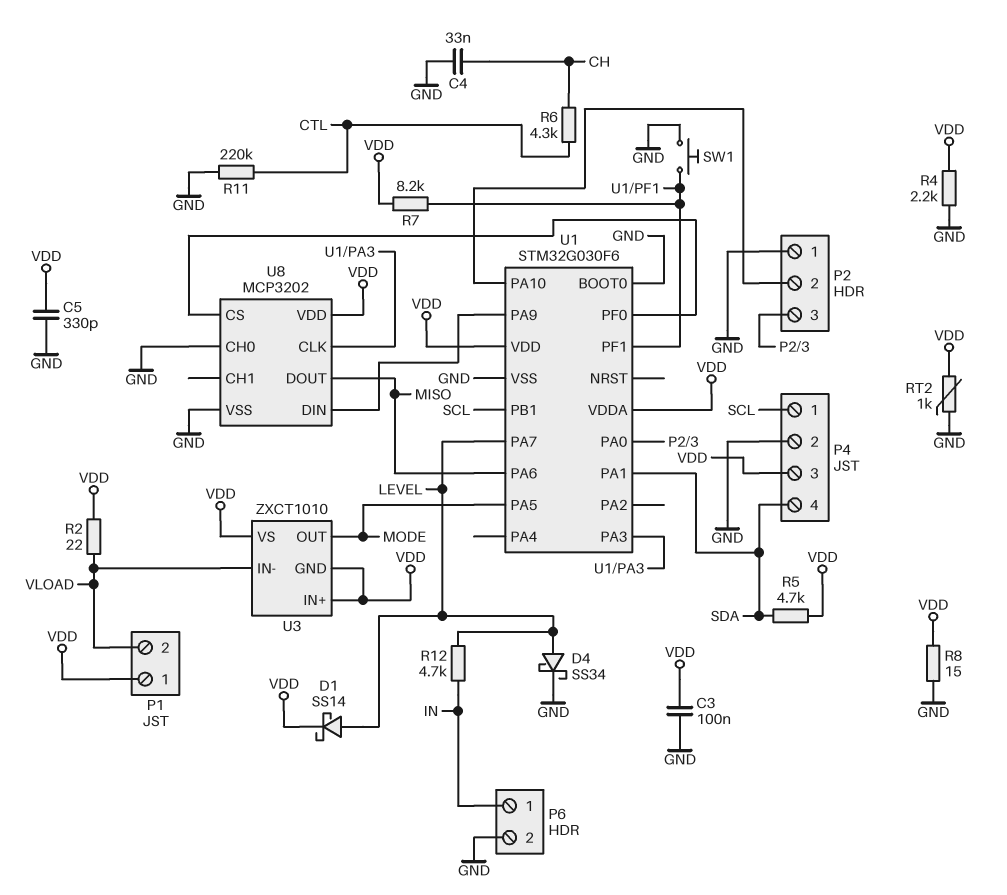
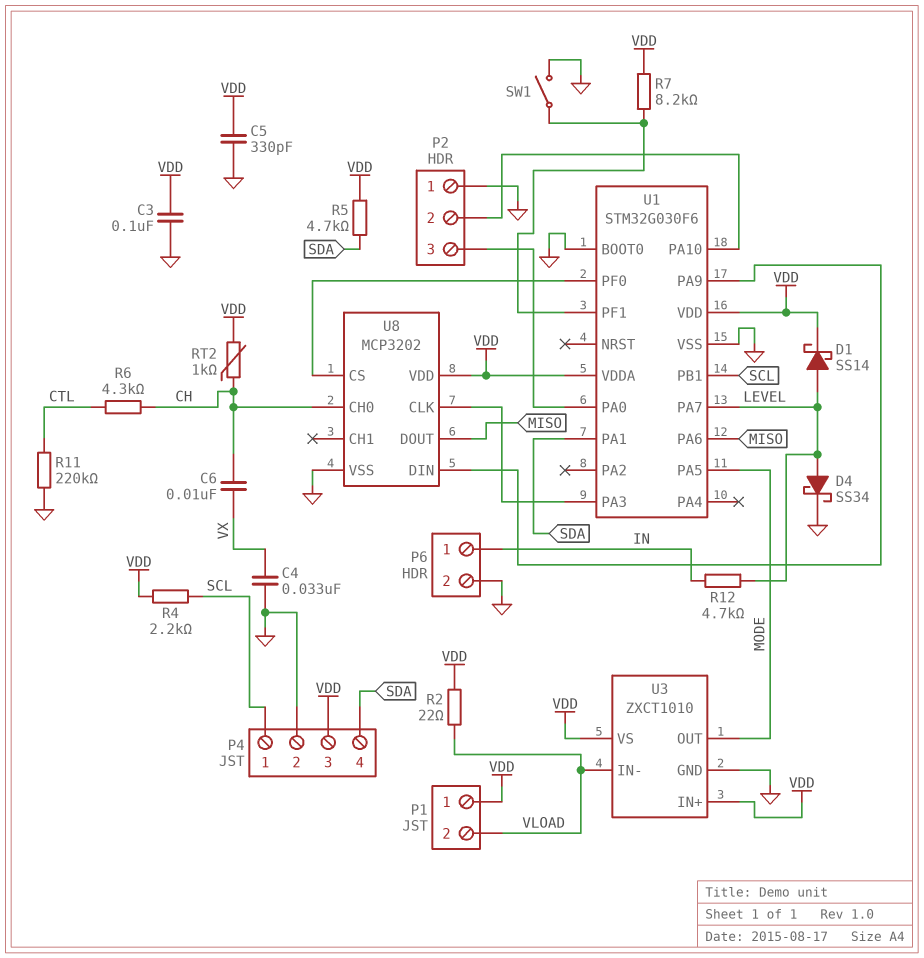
C4: 33nF (CH, GND) -> 33nF (GND, VX)
C6: none -> 10nF (CH, VX)
R4: 2.2k (GND, VDD) -> 2.2k (SCL, VDD)
R8: 15 (GND, VDD) -> none
RT2: 1k (GND, VDD) -> 1k (CH, VDD)
SW1: button (GND, U1/PF1) -> switch (GND, U1/PF1)
U3 pin GND: VDD -> GND
U8 pin CH0: GND -> CH

